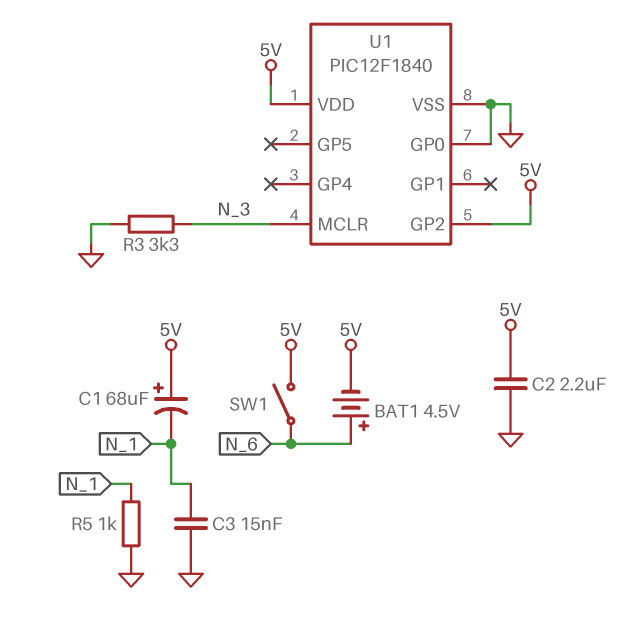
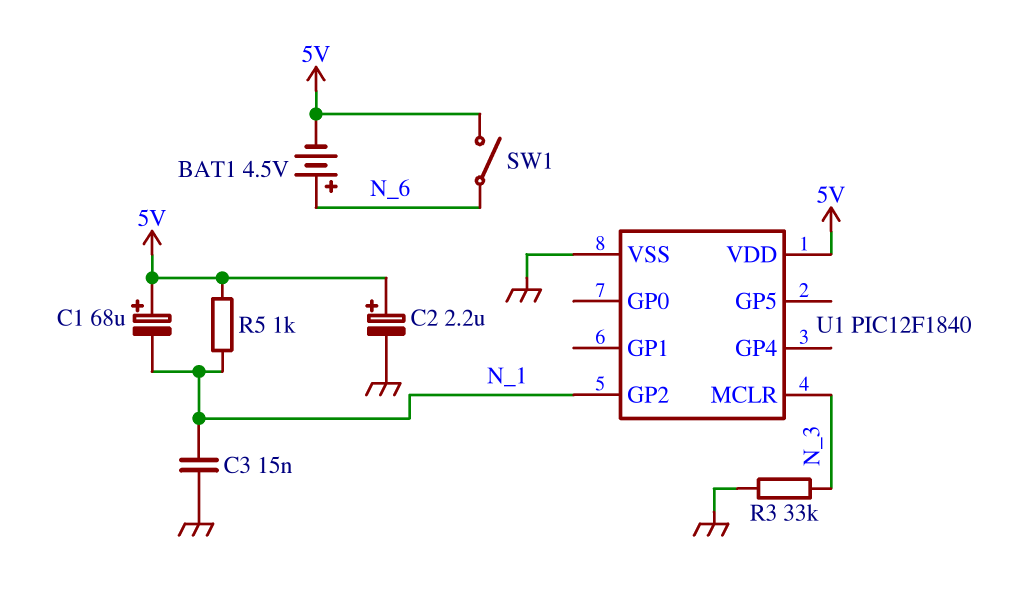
C2: 2.2uF (5V, GND) -> 2.2uF (plus 5V, minus GND)
R3: 3.3k (GND, N_3) -> 33k (GND, N_3)
R5: 1k (GND, N_1) -> 1k (5V, N_1)
U1 pin GP0: GND -> none
U1 pin GP2: 5V -> N_1

